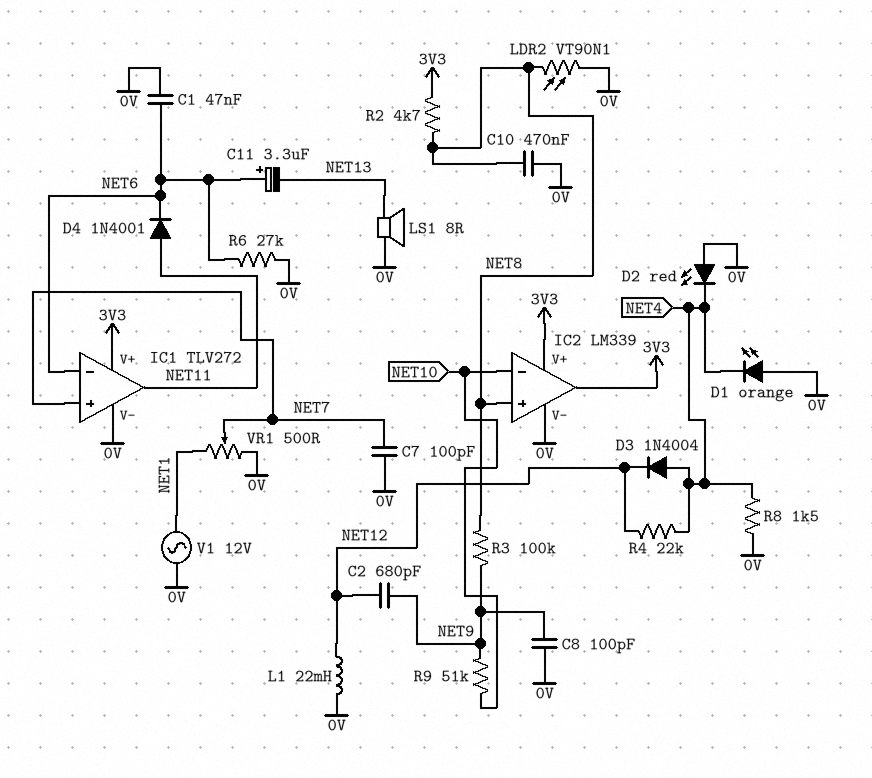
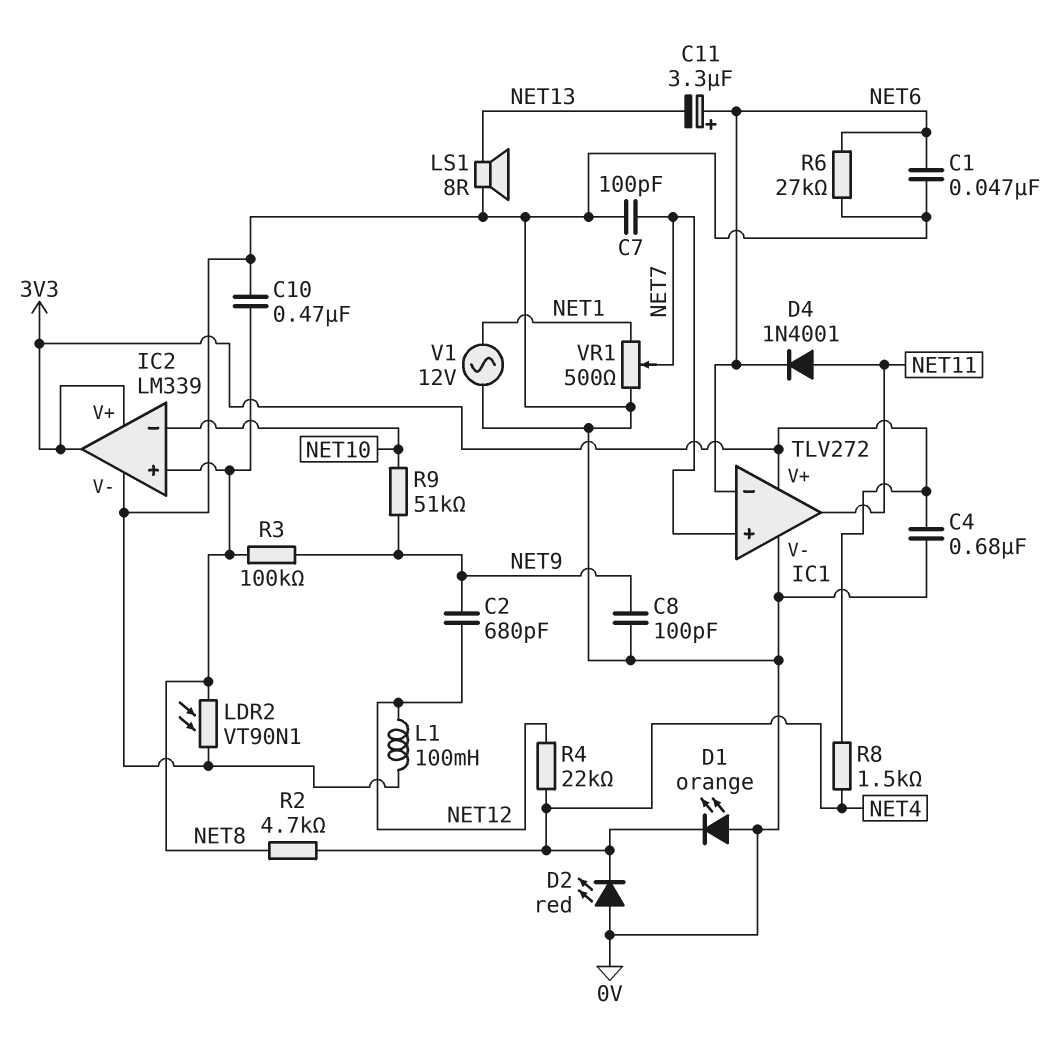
C4: none -> 680nF (0V, 3V3)
D3: diode 1N4004 (A NET4, K NET12) -> none
L1: 22mH (0V, NET12) -> 100mH (0V, NET12)
R2: 4.7k (3V3, NET8) -> 4.7k (NET4, NET8)
R8: 1.5k (0V, NET4) -> 1.5k (3V3, NET4)

